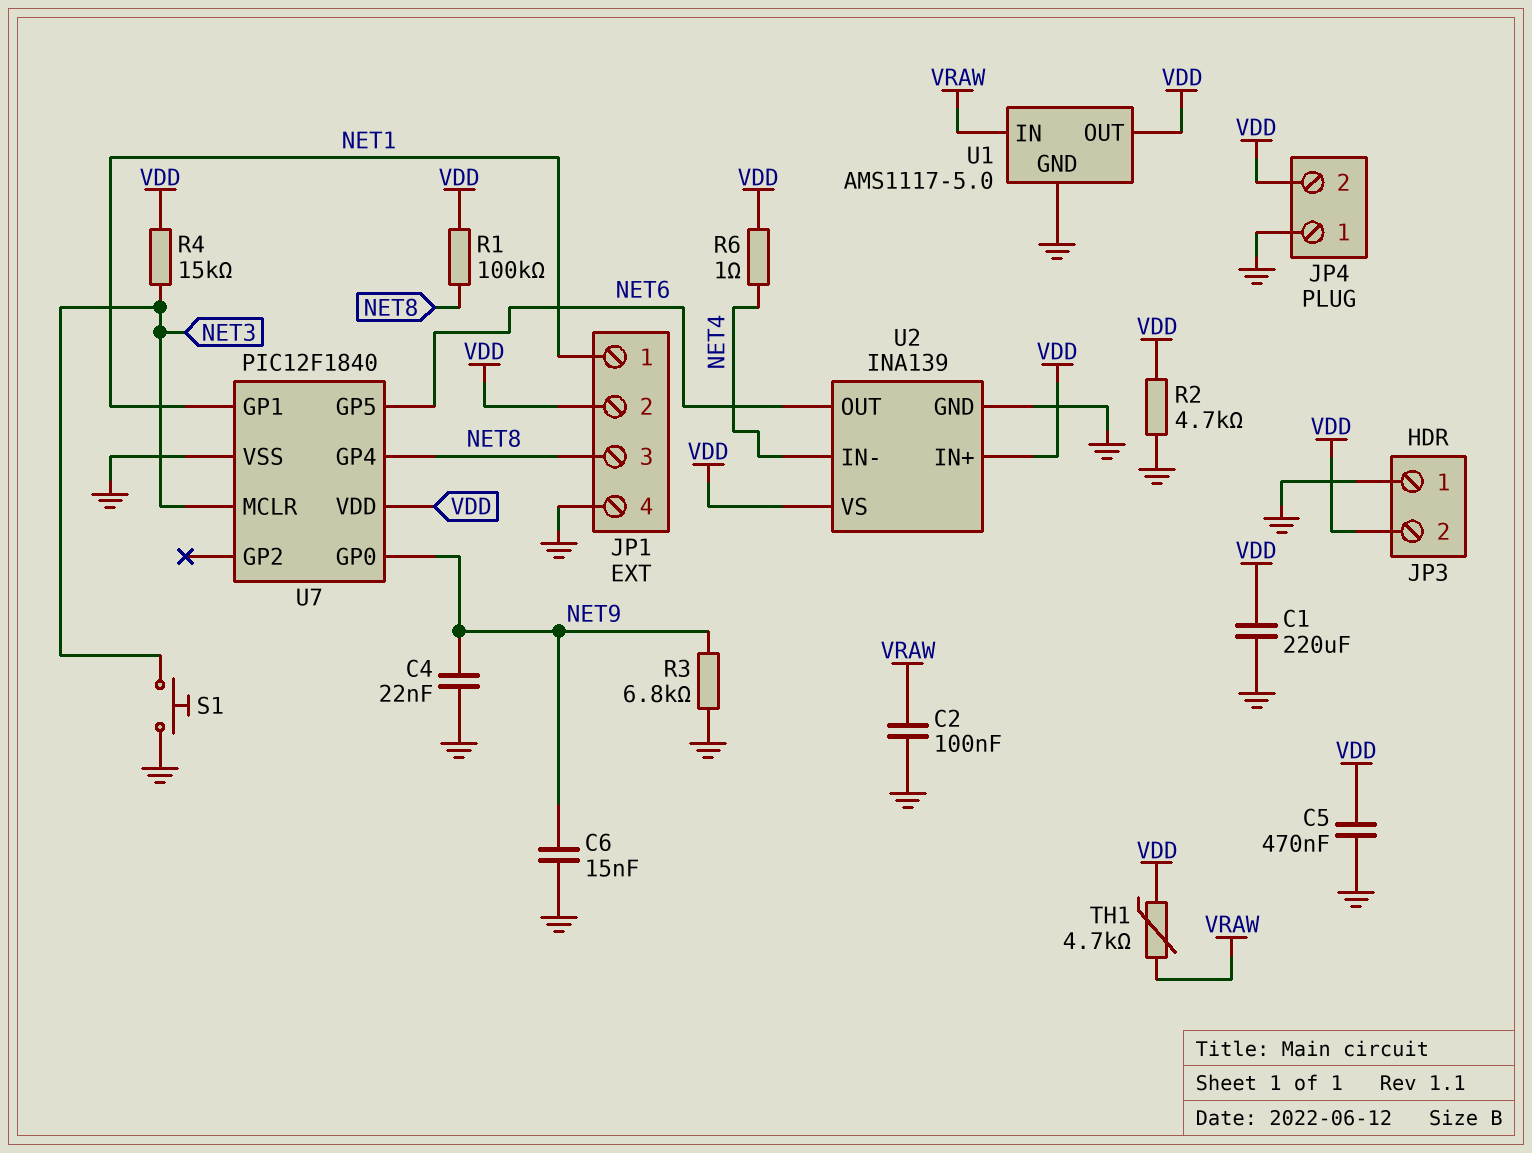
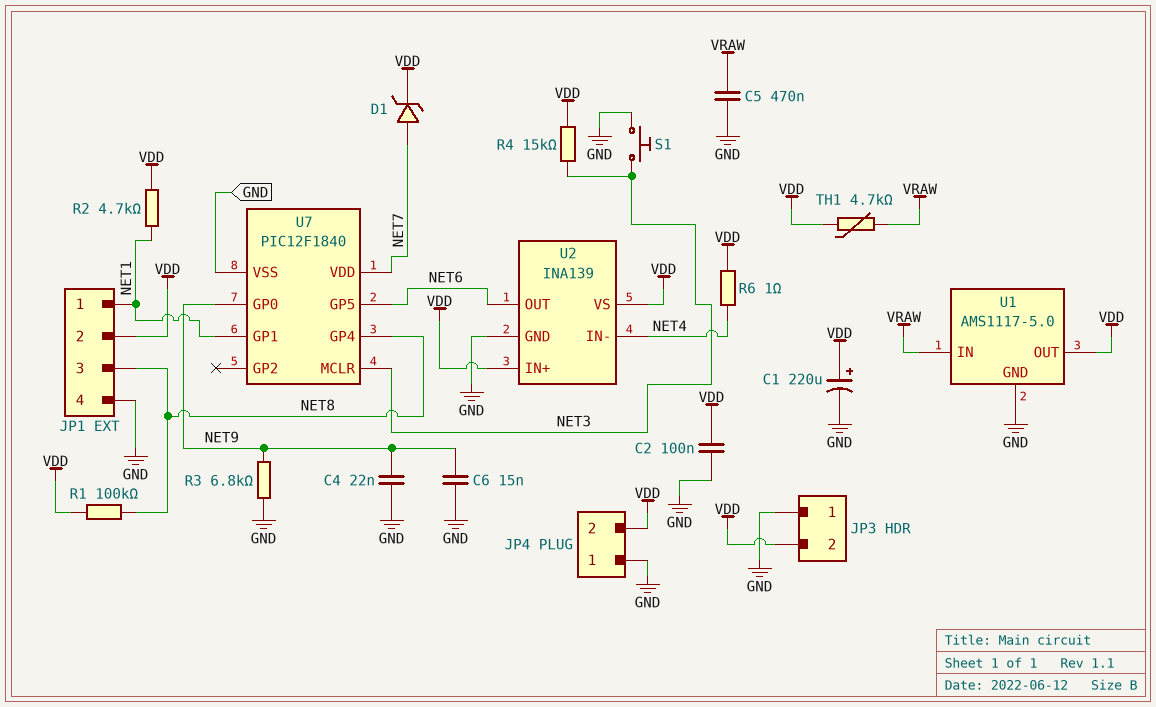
C1: 220uF (GND, VDD) -> 220uF (plus VDD, minus GND)
C2: 100nF (GND, VRAW) -> 100nF (GND, VDD)
C5: 470nF (GND, VDD) -> 470nF (GND, VRAW)
D1: none -> zener (A NET7, K VDD)
R2: 4.7k (GND, VDD) -> 4.7k (NET1, VDD)
U7 pin VDD: VDD -> NET7

